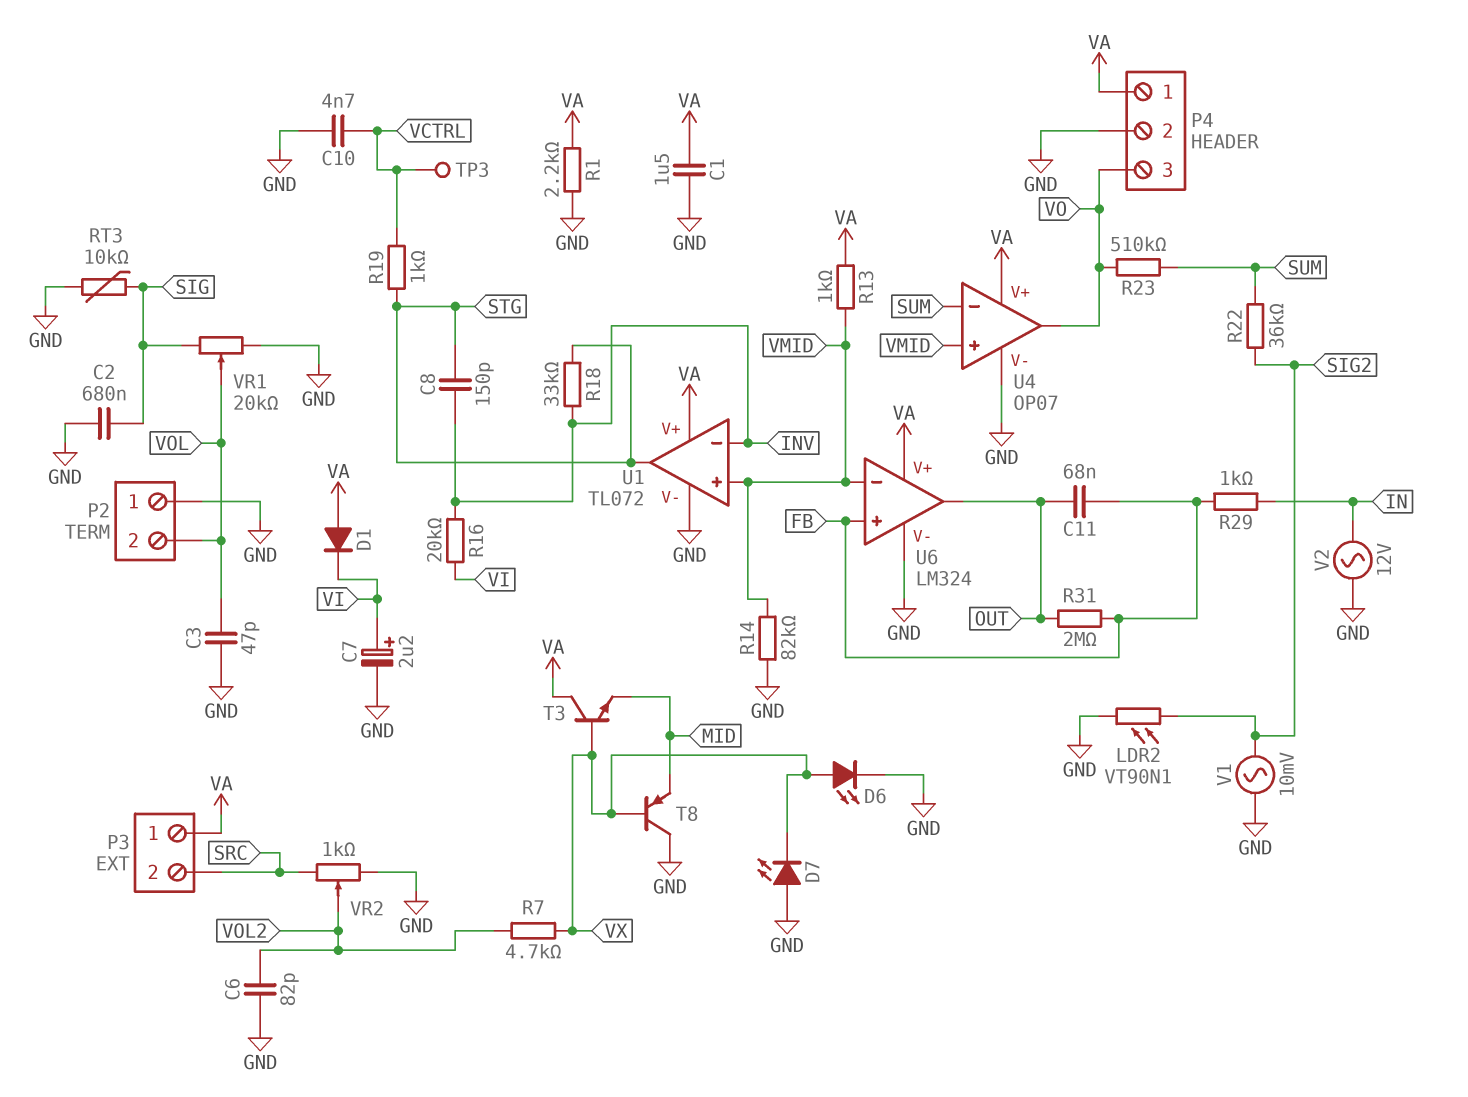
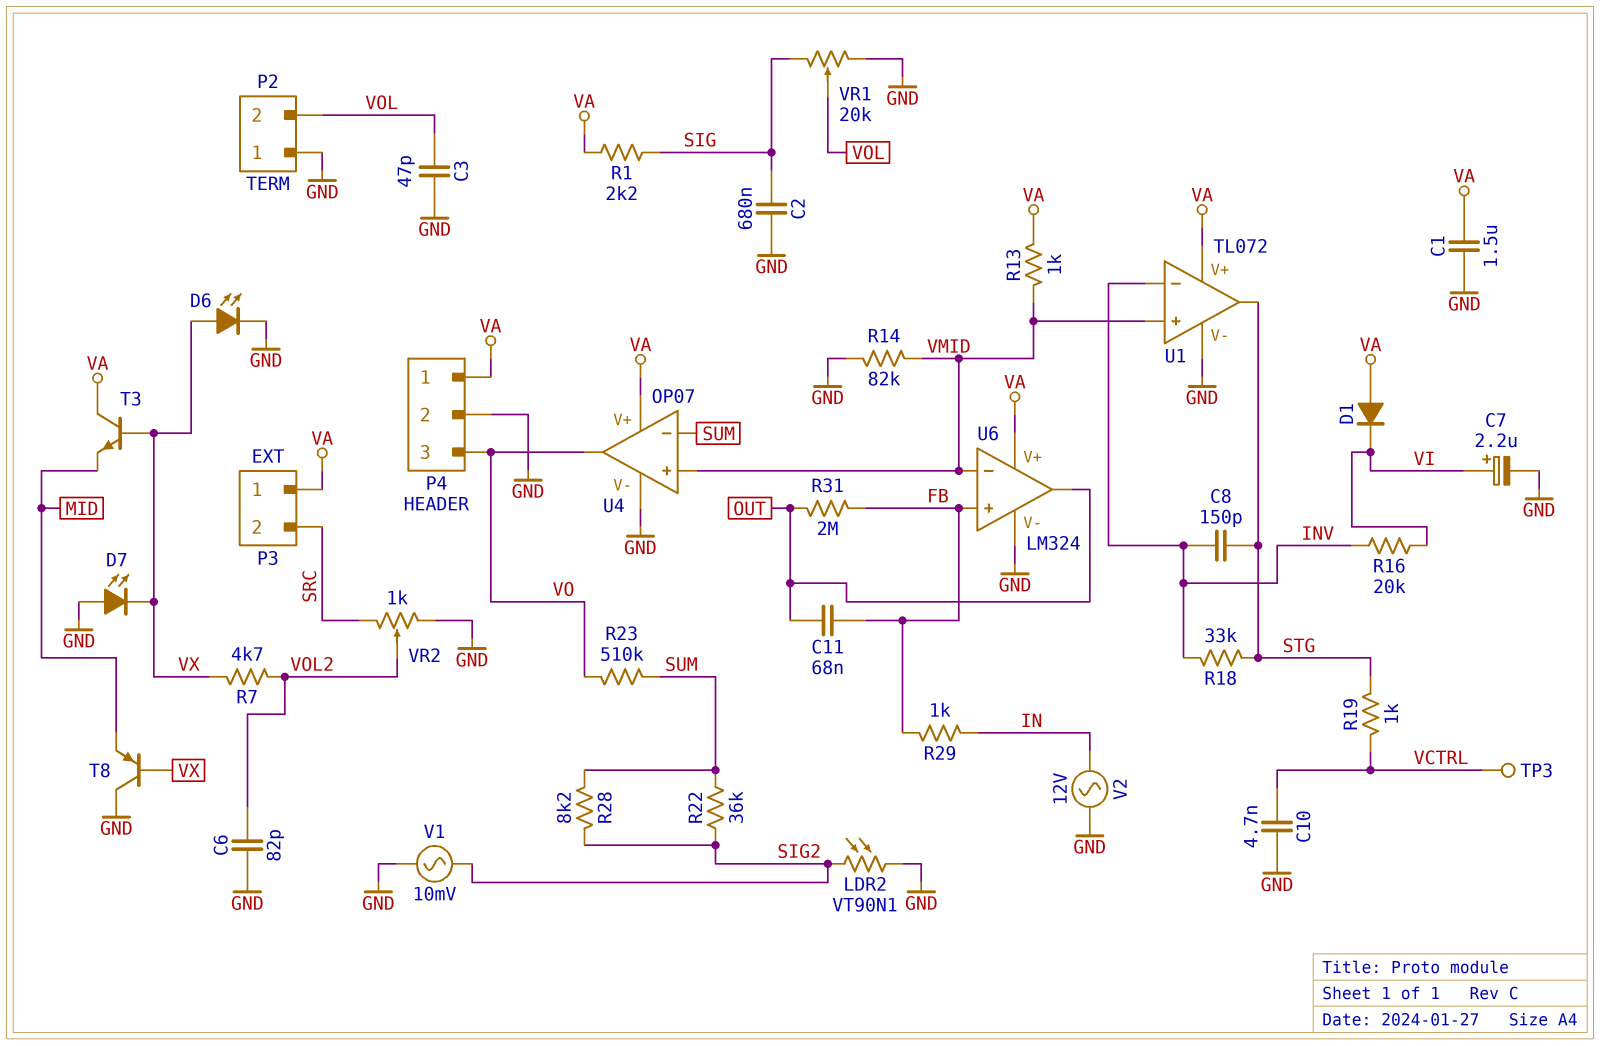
R1: 2.2k (GND, VA) -> 2.2k (SIG, VA)
R28: none -> 8.2k (SIG2, SUM)
RT3: 10k (GND, SIG) -> none

